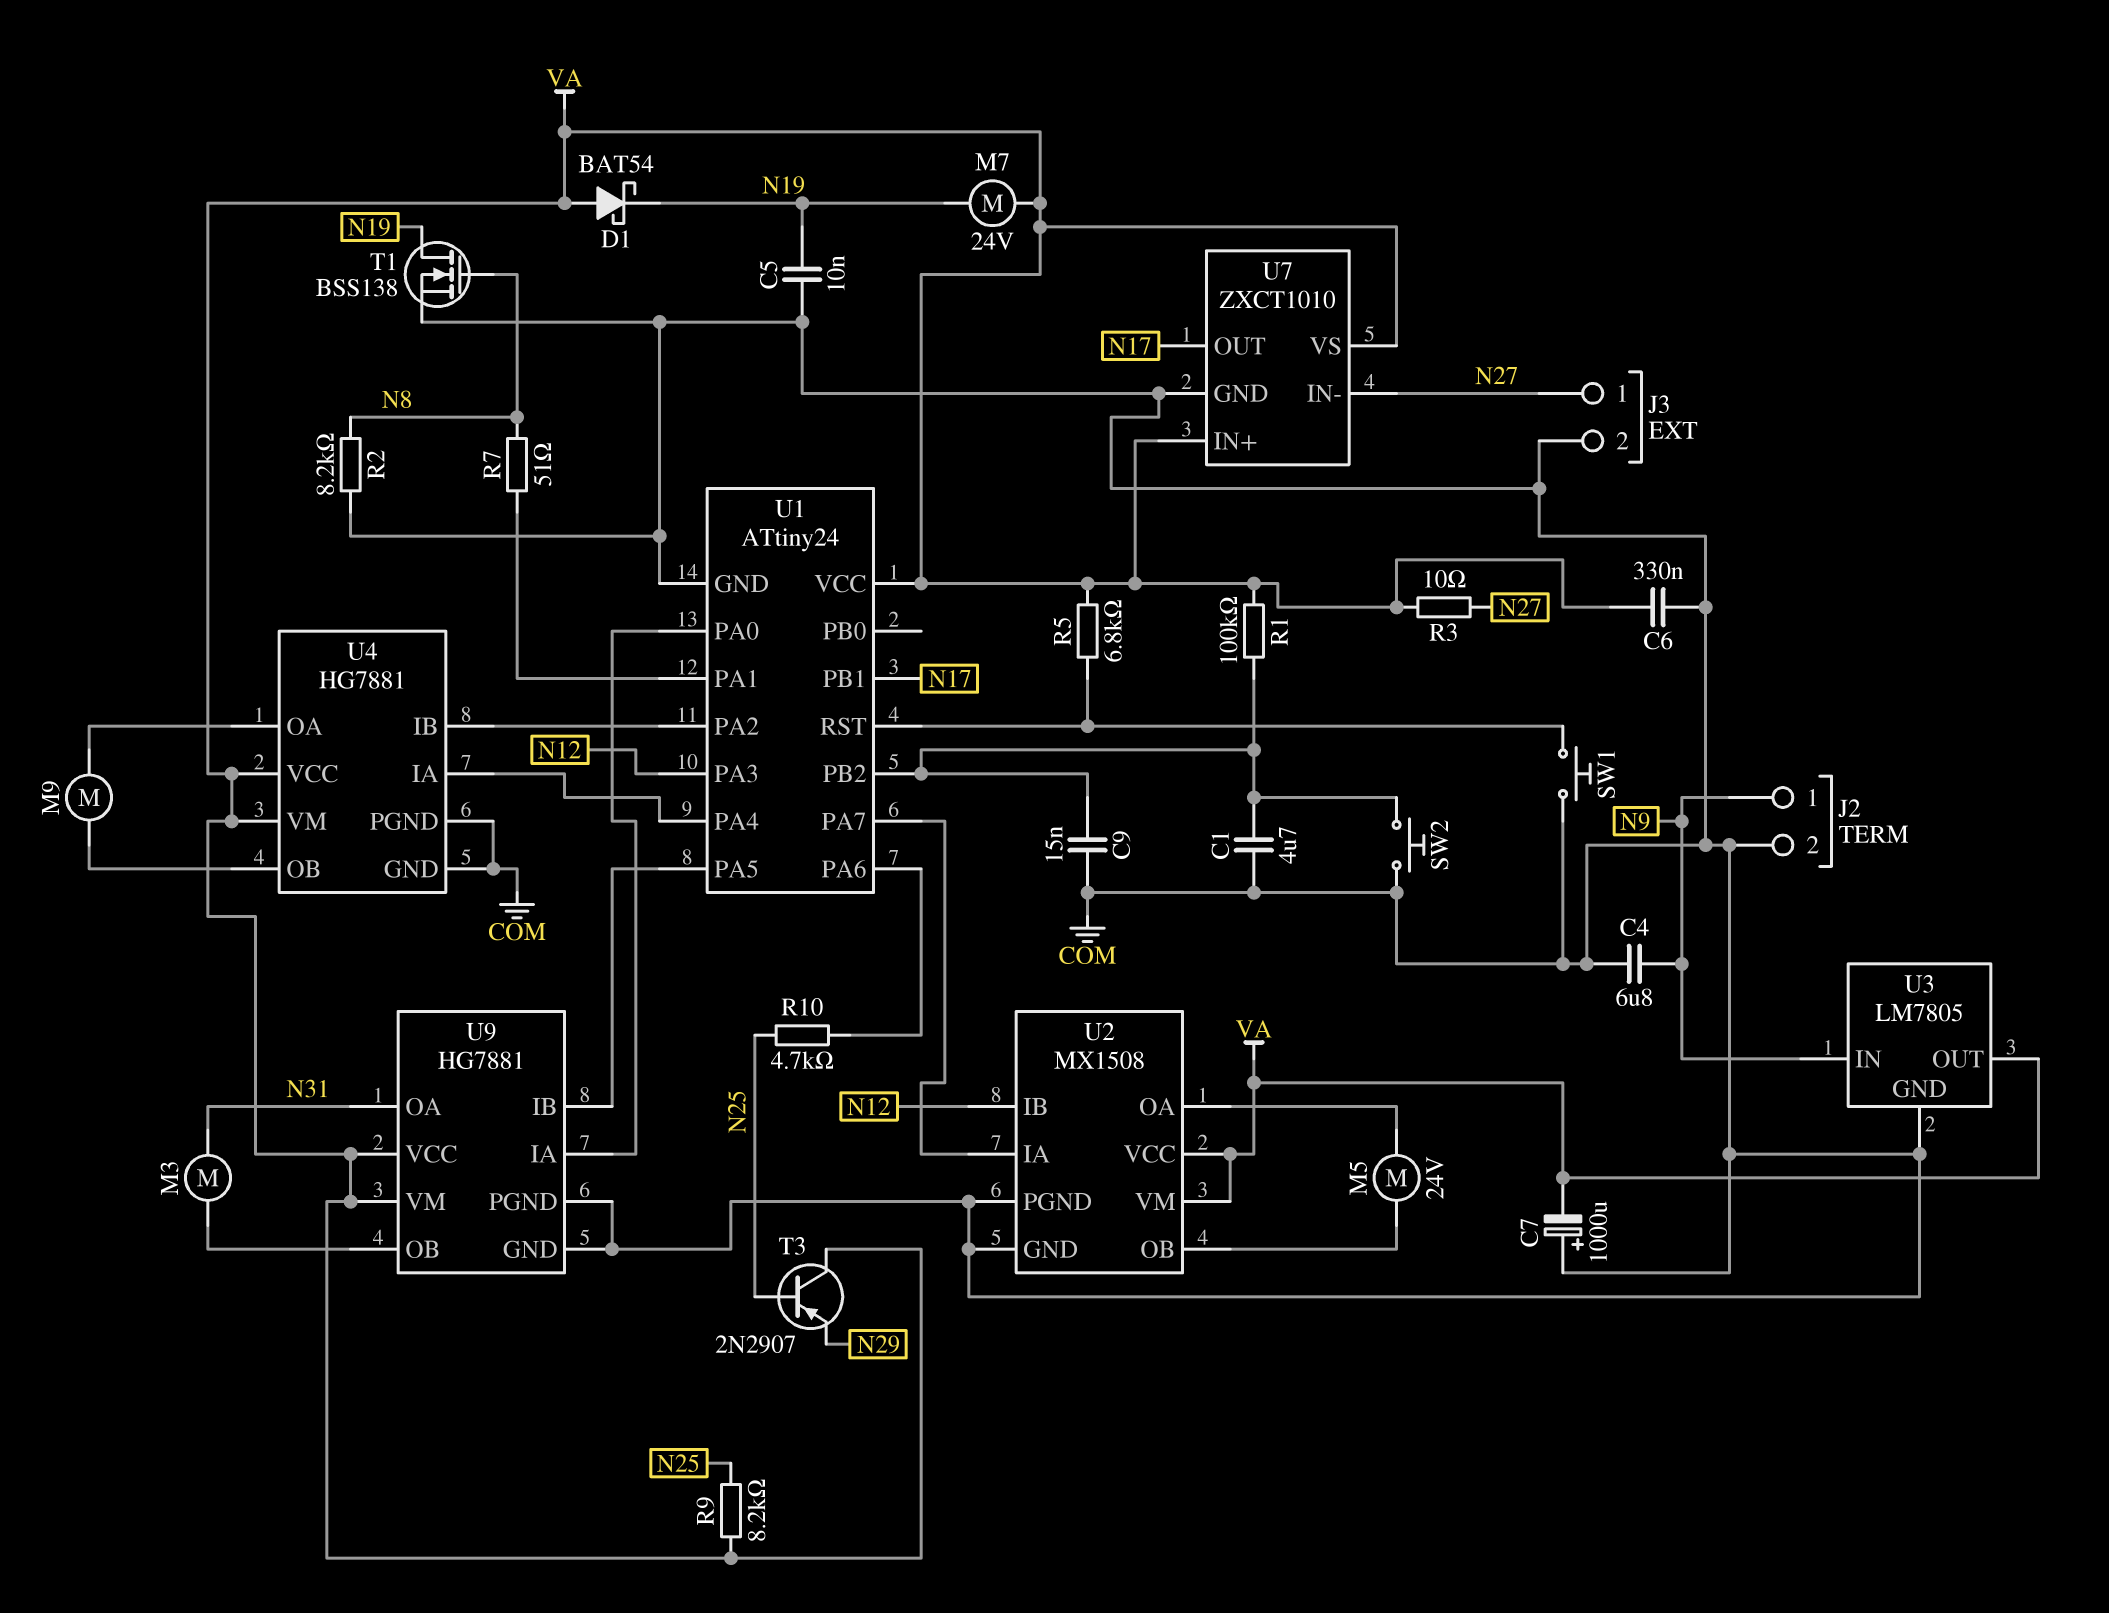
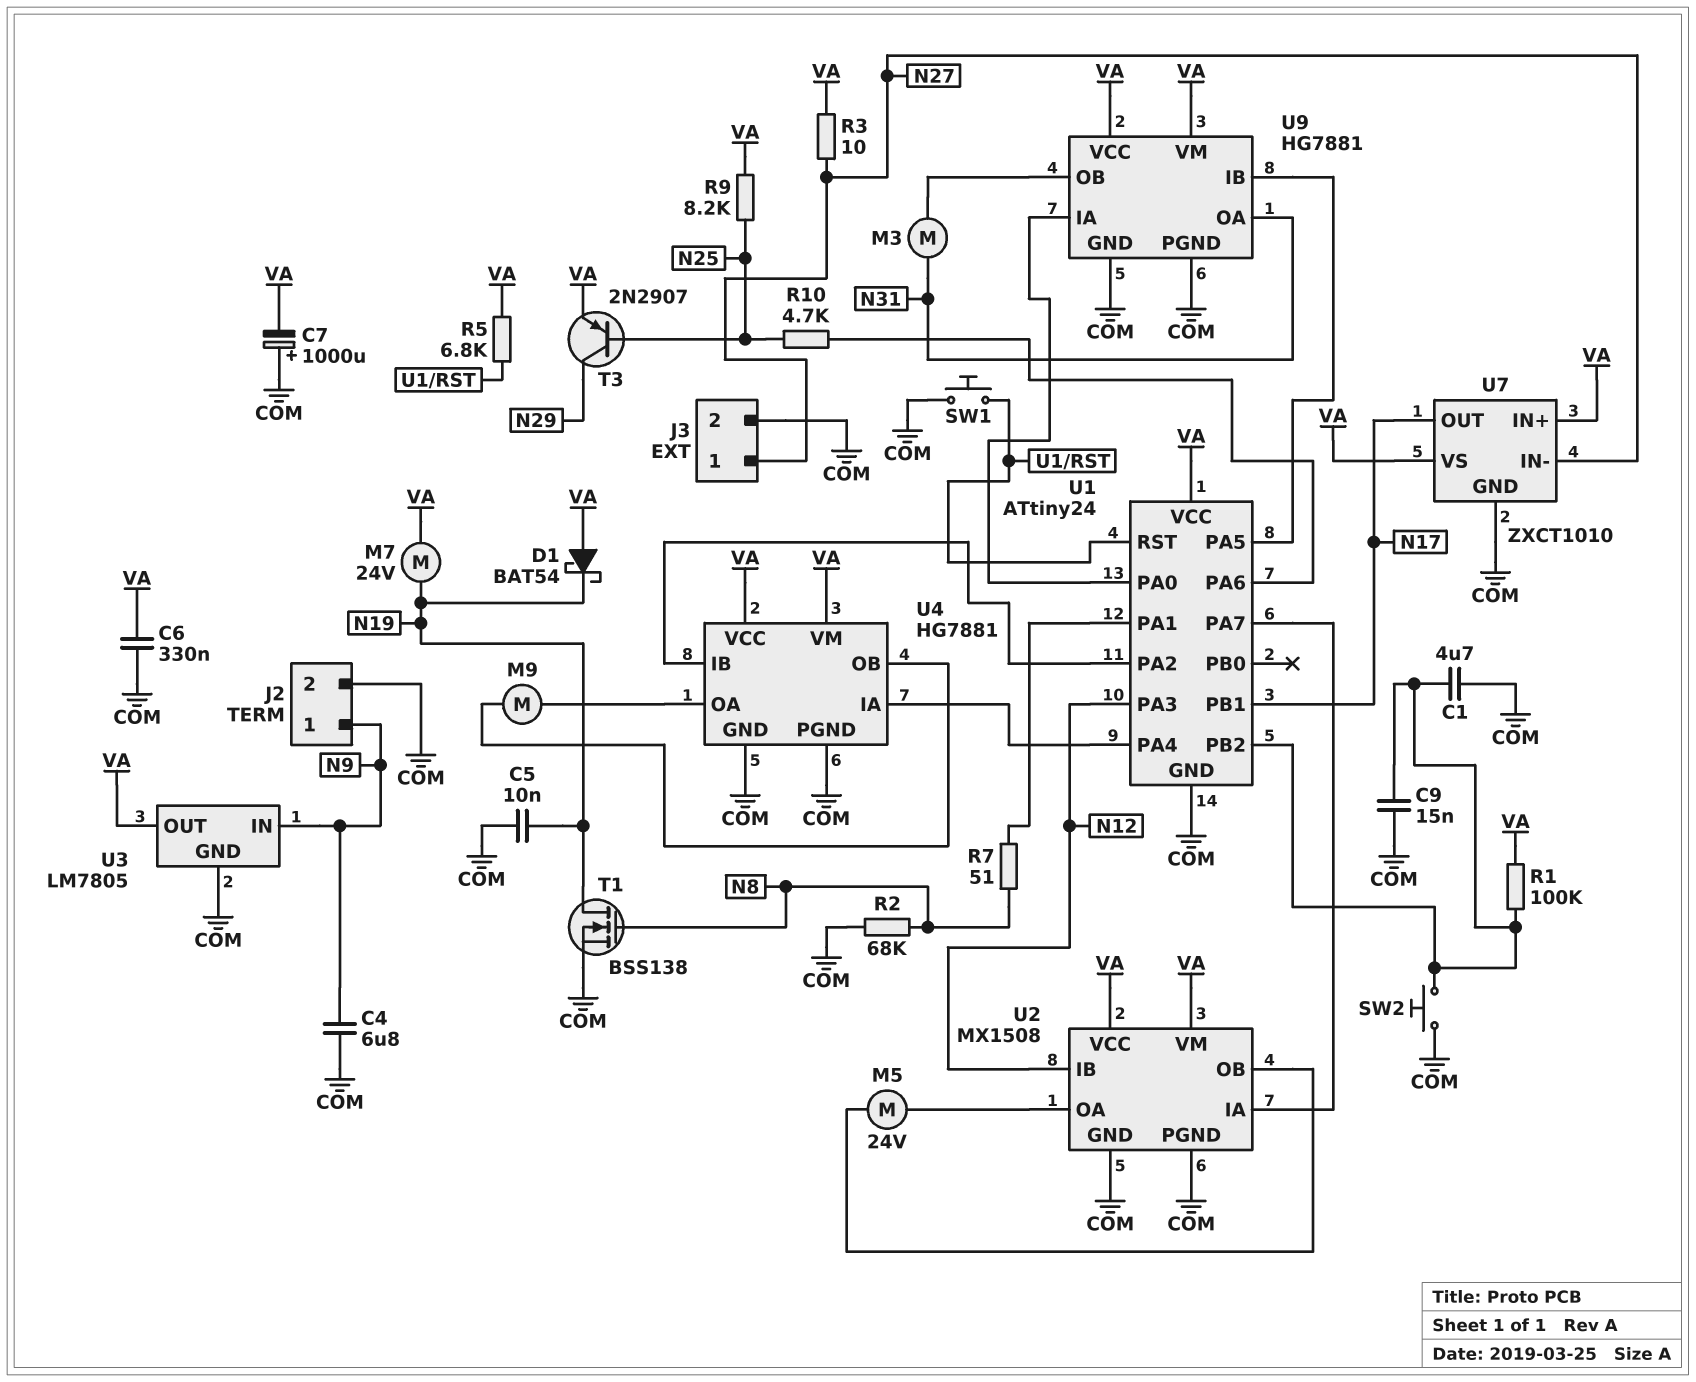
R2: 8.2k (COM, N8) -> 68k (COM, N8)
T3: PNP 2N2907 (B N25, C VA, E N29) -> PNP 2N2907 (B N25, C N29, E VA)

